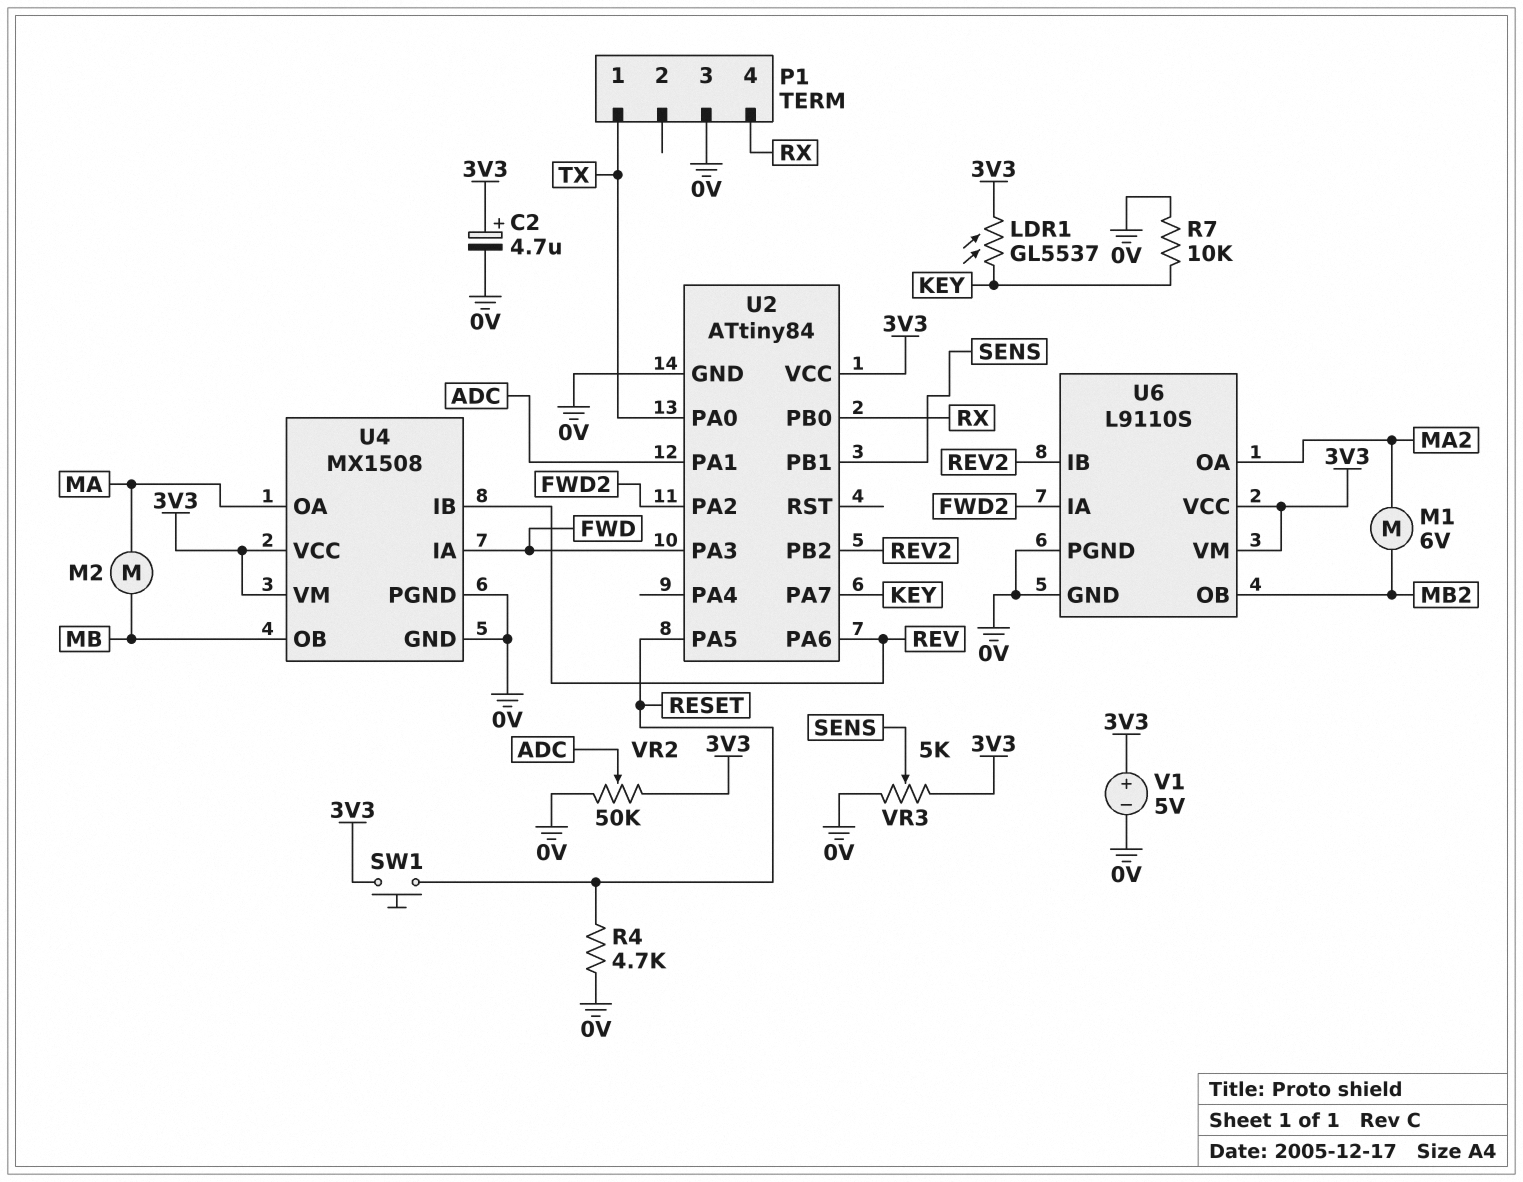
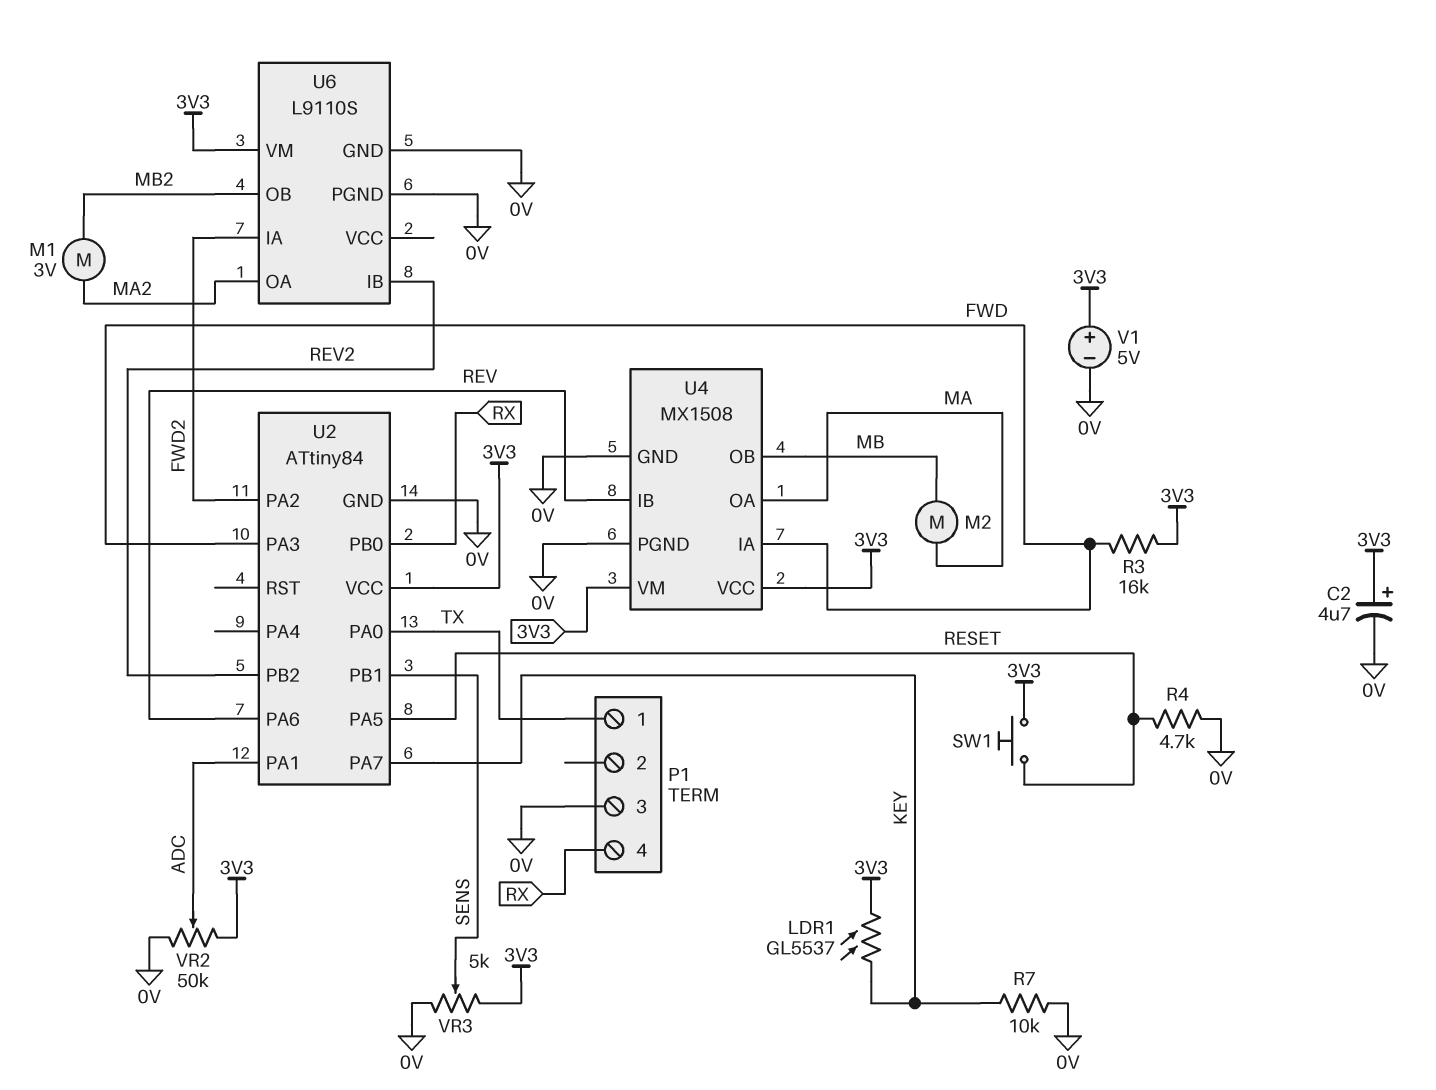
M1: motor 6V (MA2, MB2) -> motor 3V (MA2, MB2)
R3: none -> 16k (3V3, FWD)
U6 pin VCC: 3V3 -> none

